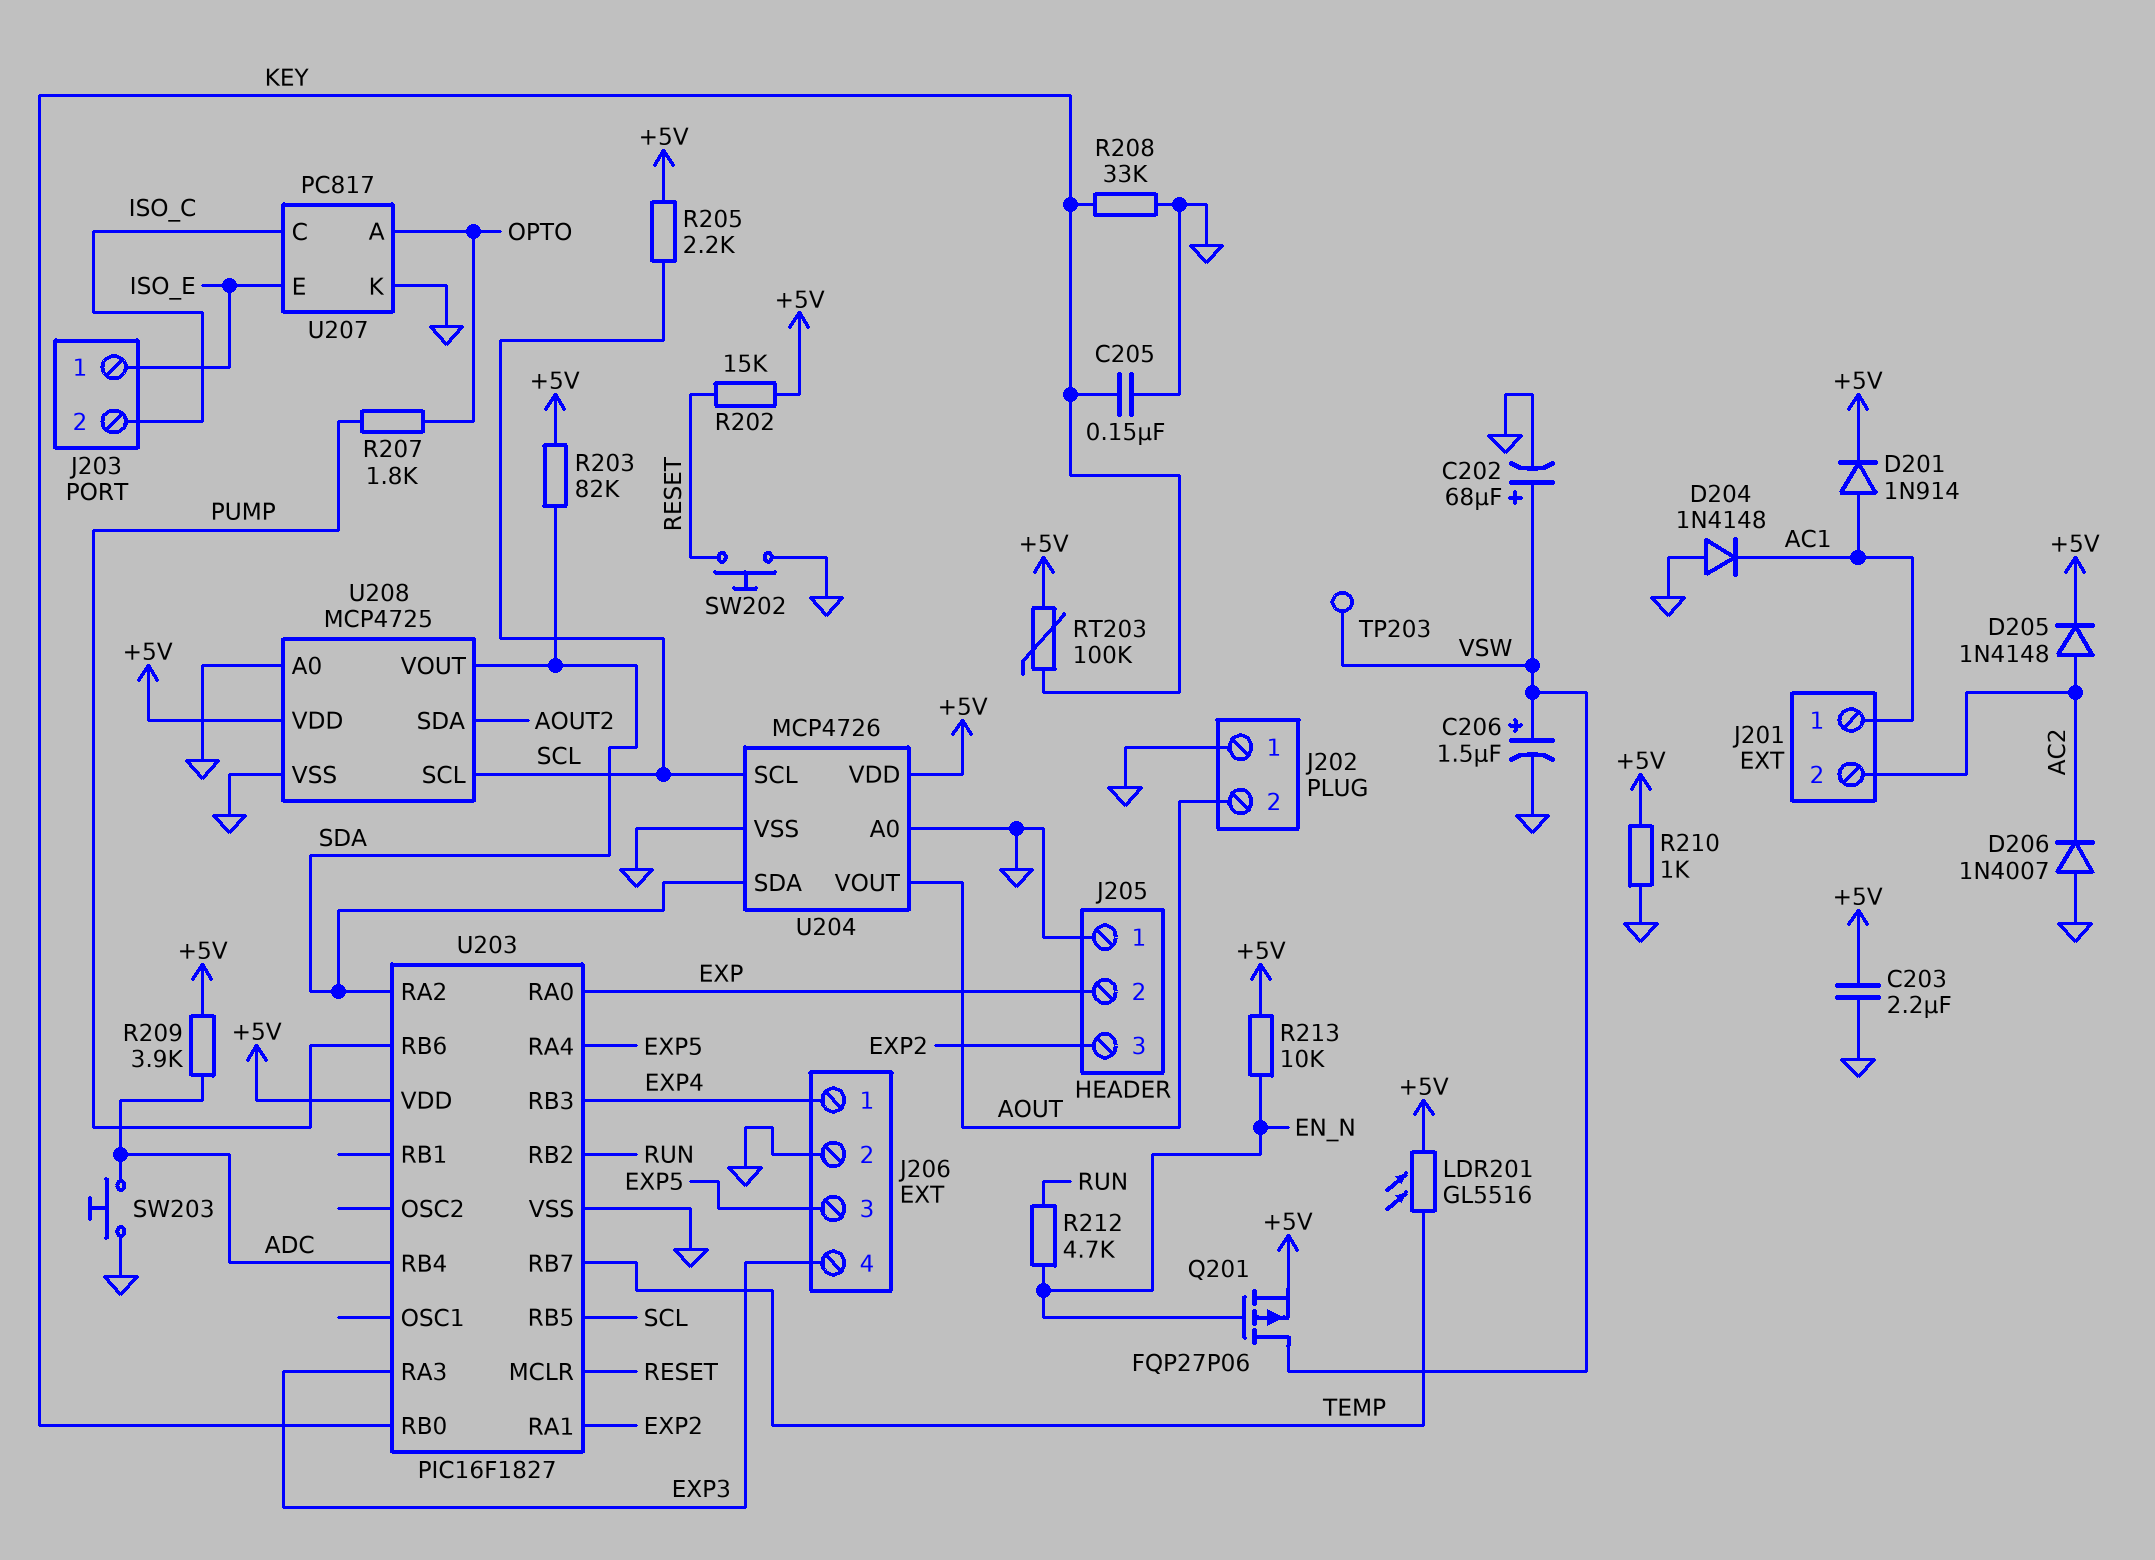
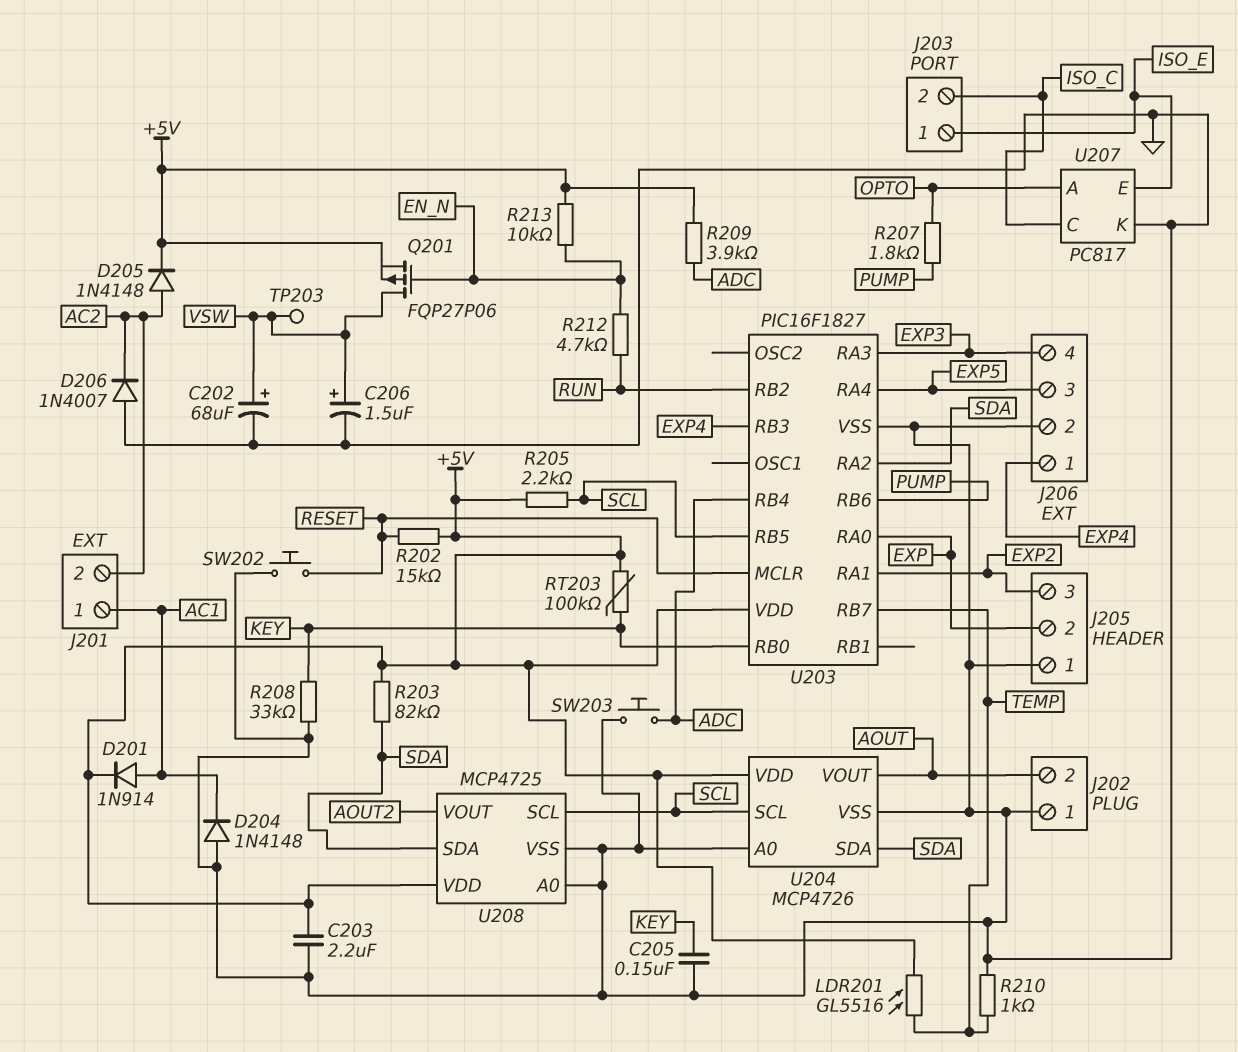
R210: 1k (+5V, GND) -> 1k (GND, TEMP)
U208 pin SDA: AOUT2 -> SDA
U208 pin VOUT: SDA -> AOUT2

